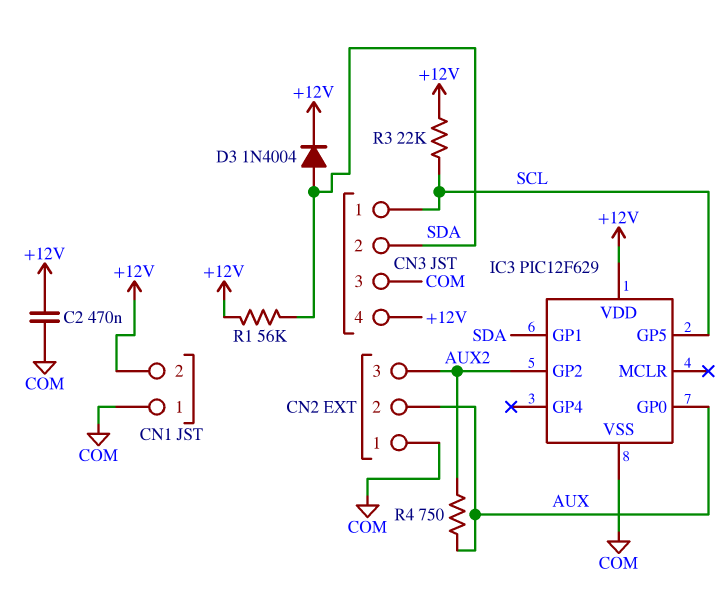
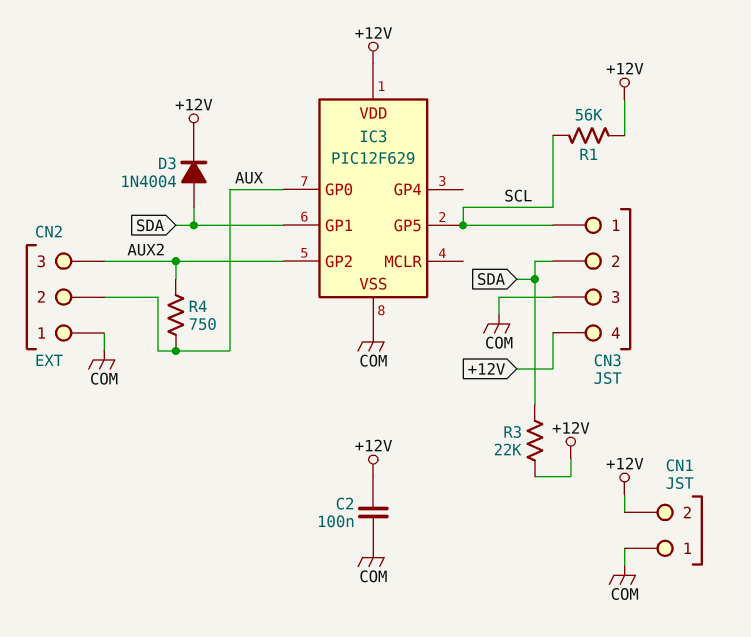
C2: 470nF (+12V, COM) -> 100nF (+12V, COM)
R1: 56k (+12V, SDA) -> 56k (+12V, SCL)
R3: 22k (+12V, SCL) -> 22k (+12V, SDA)

